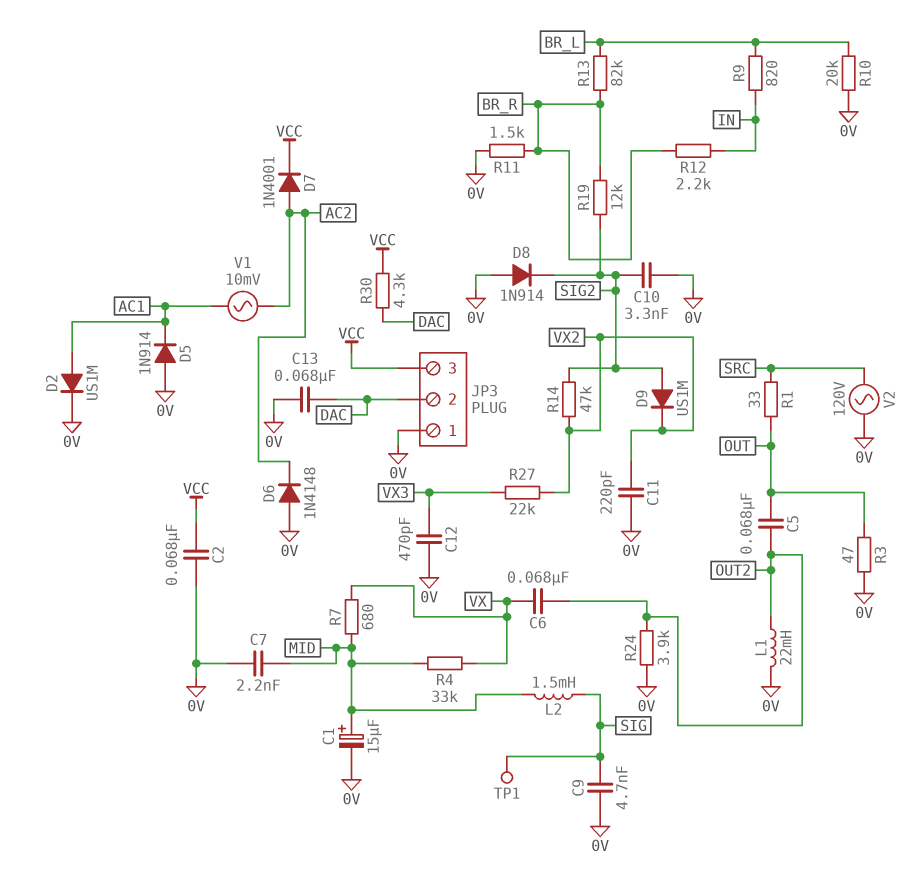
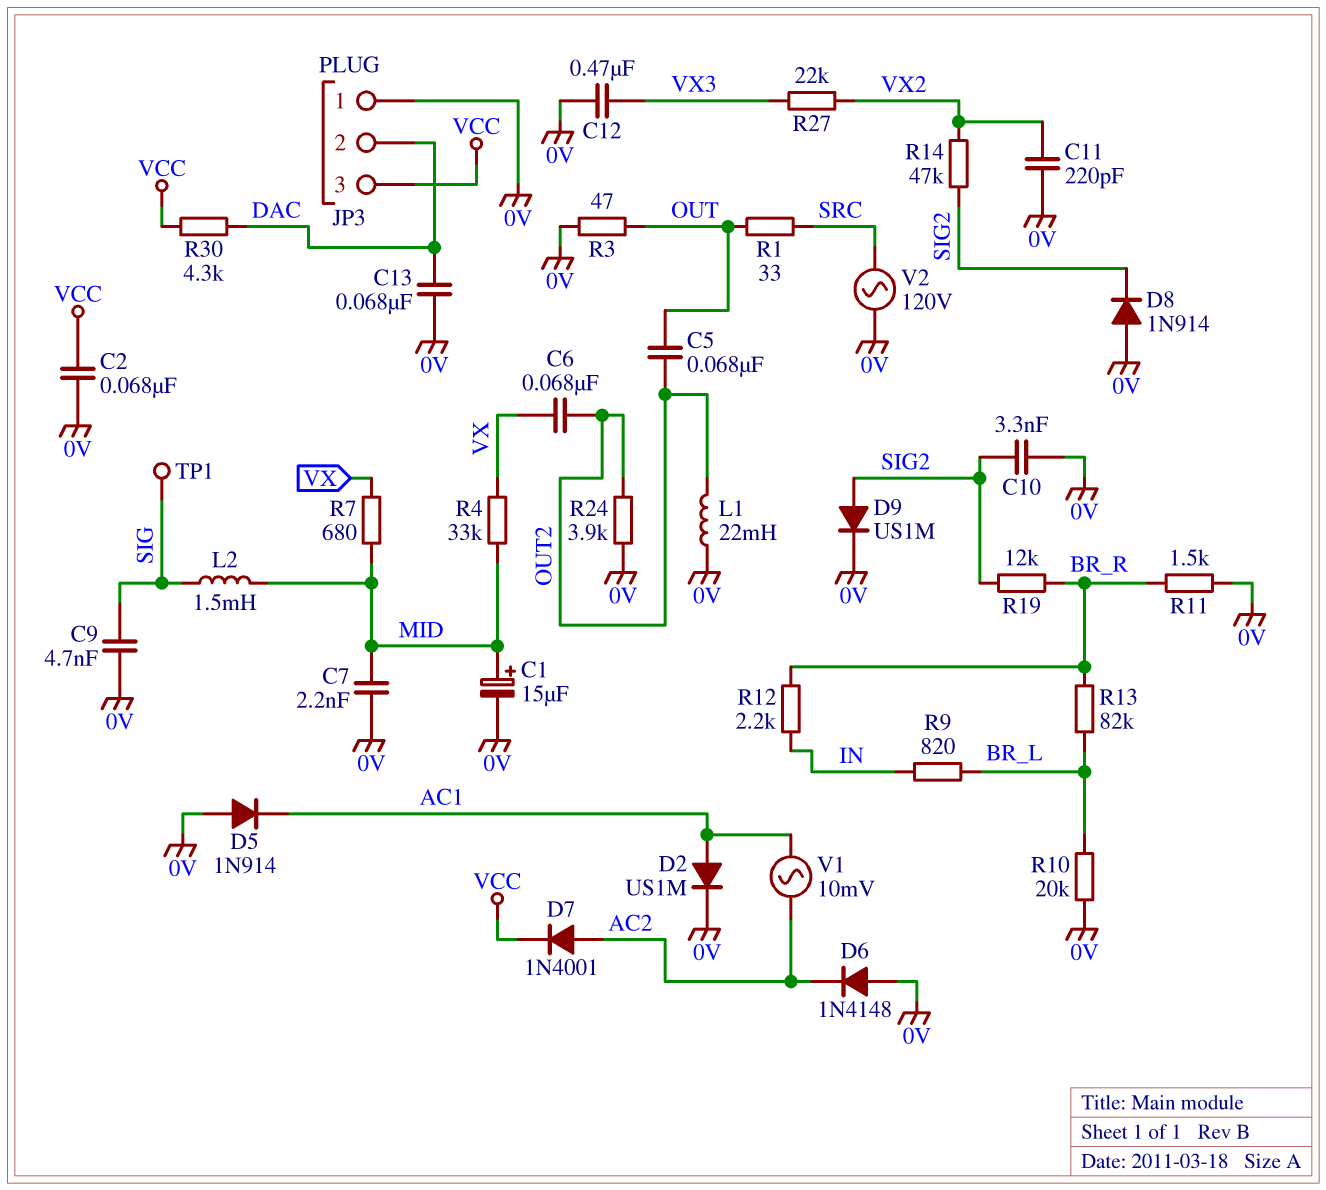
C12: 470pF (0V, VX3) -> 470nF (0V, VX3)
D9: diode US1M (A SIG2, K VX2) -> diode US1M (A SIG2, K 0V)

